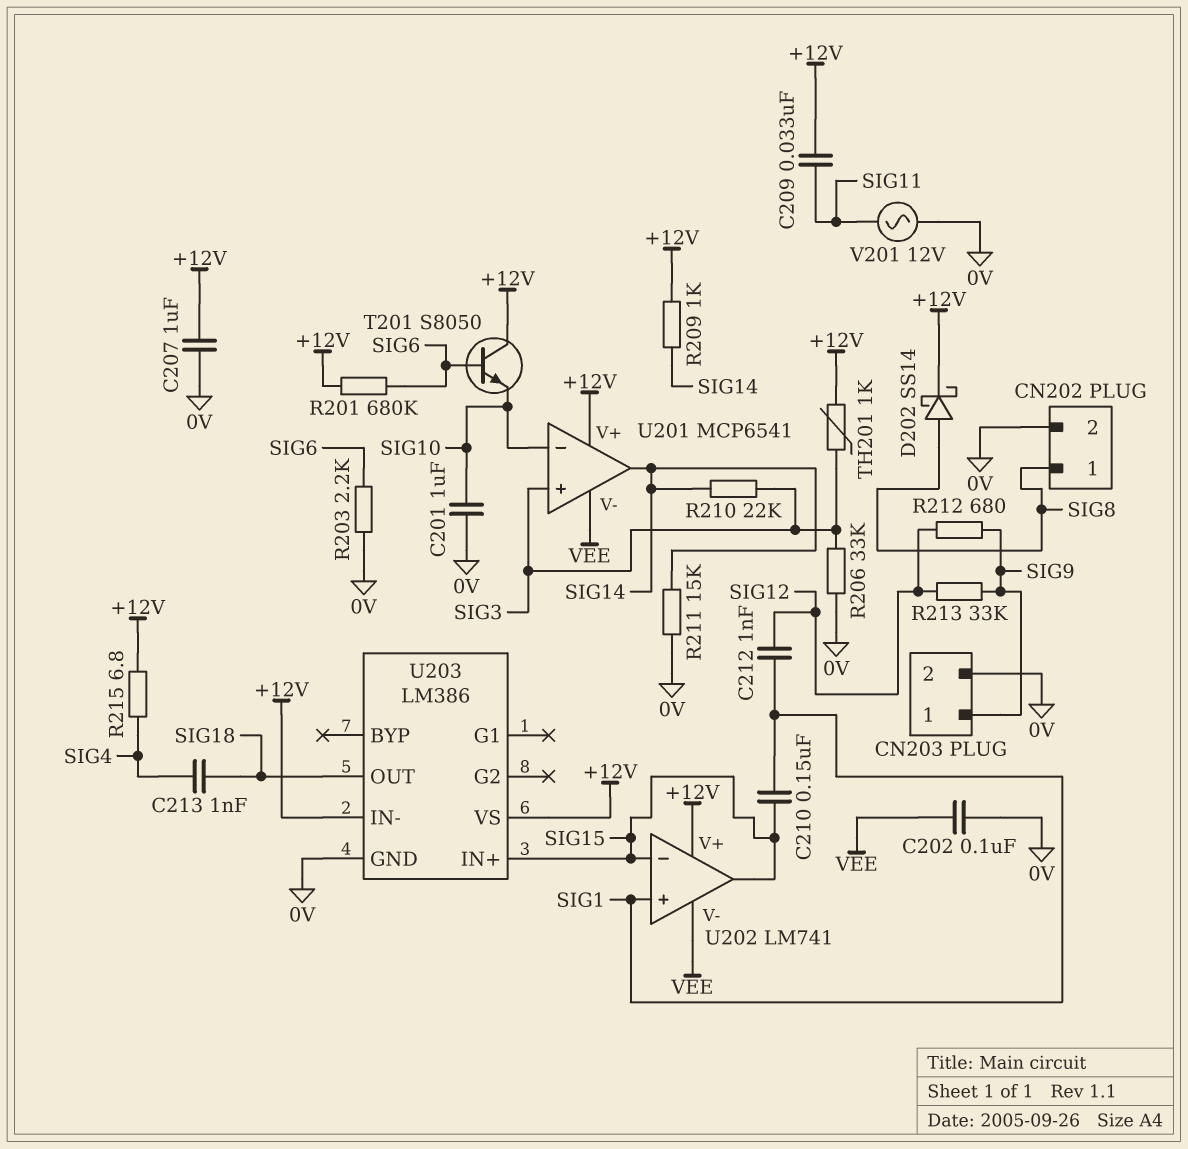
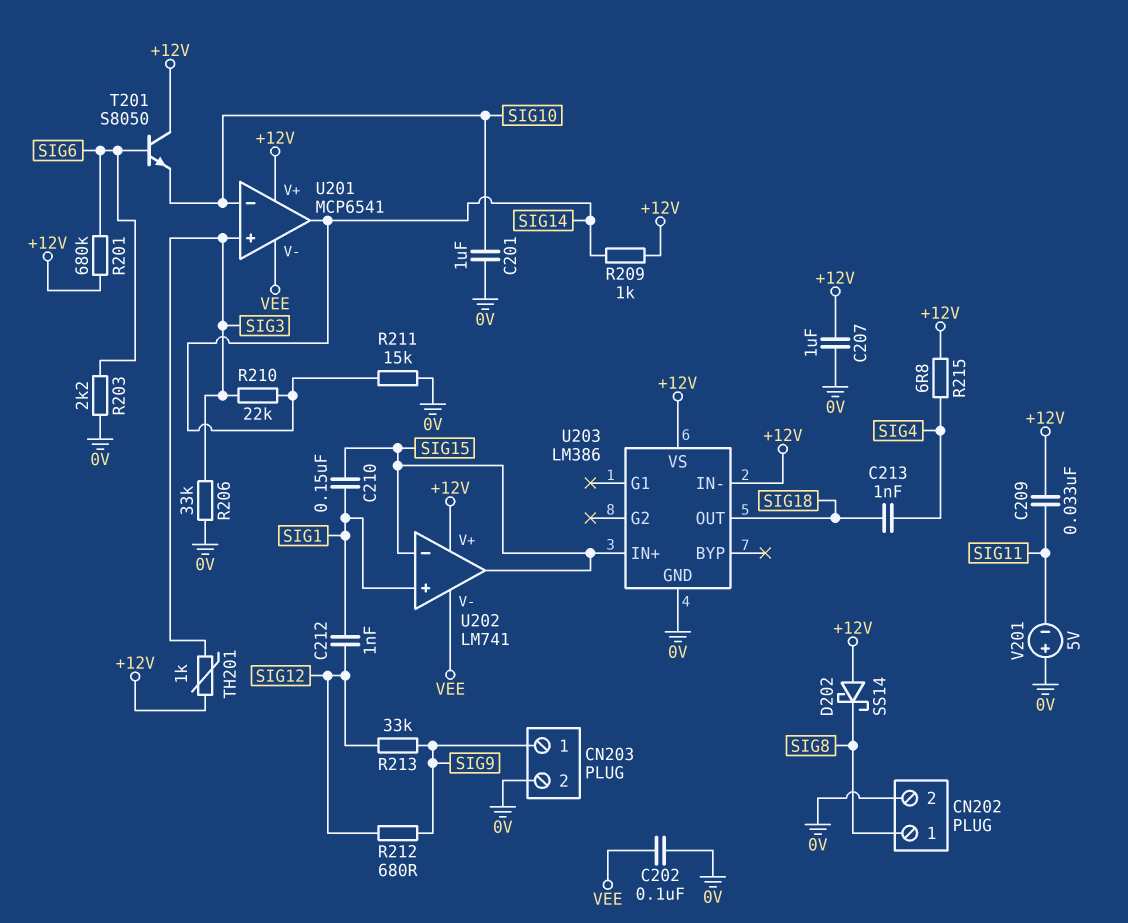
D202: schottky SS14 (A SIG8, K +12V) -> schottky SS14 (A +12V, K SIG8)
V201: AC 12V (0V, SIG11) -> 5V (plus 0V, minus SIG11)

